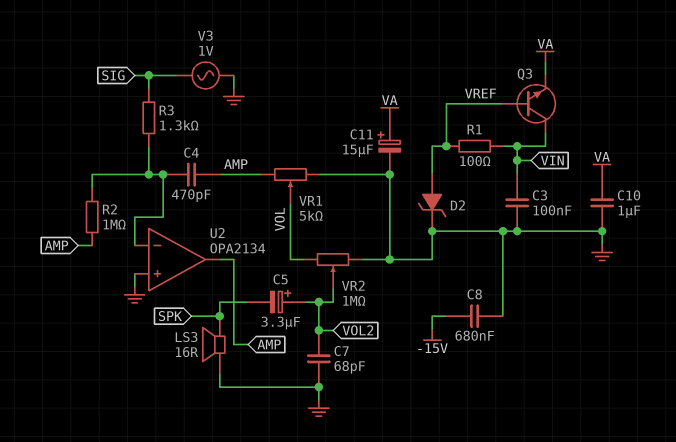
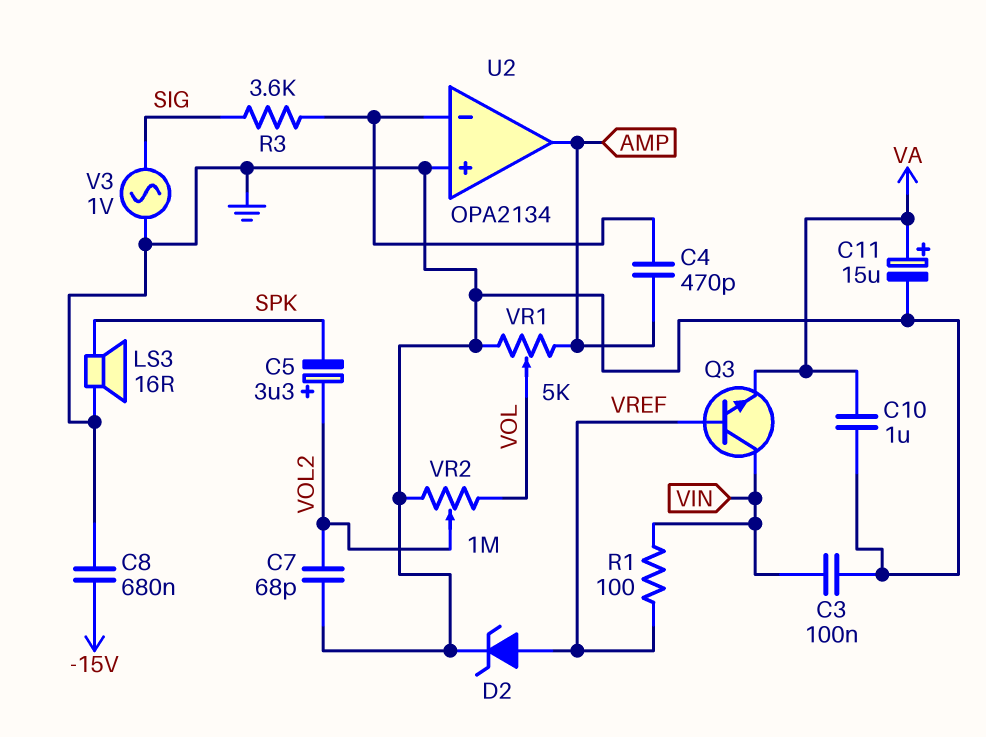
R2: 1M (AMP, U2/in-) -> none
R3: 1.3k (SIG, U2/in-) -> 3.6k (SIG, U2/in-)

